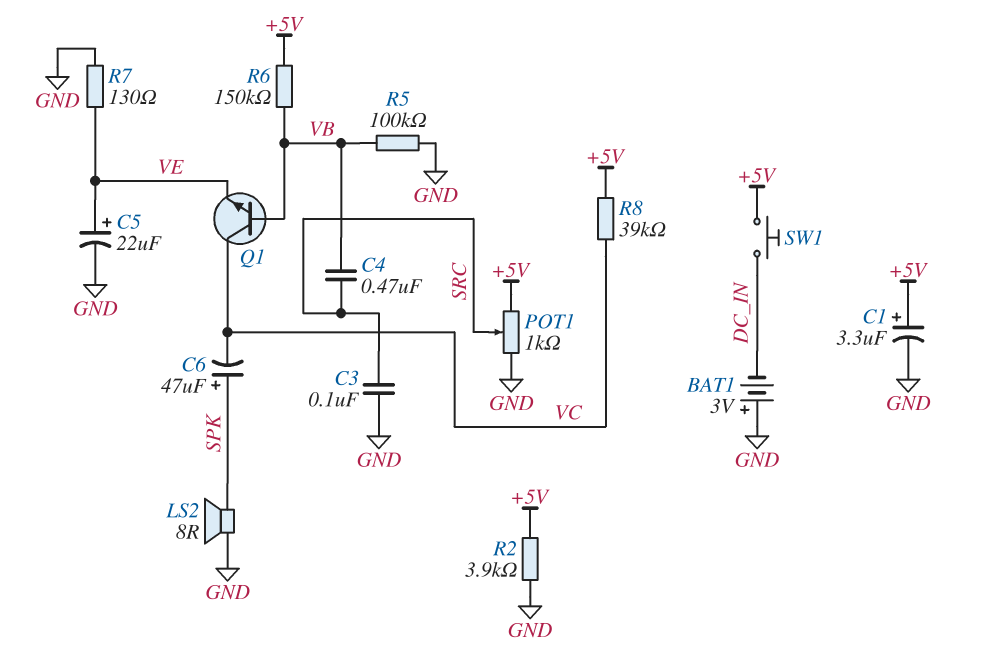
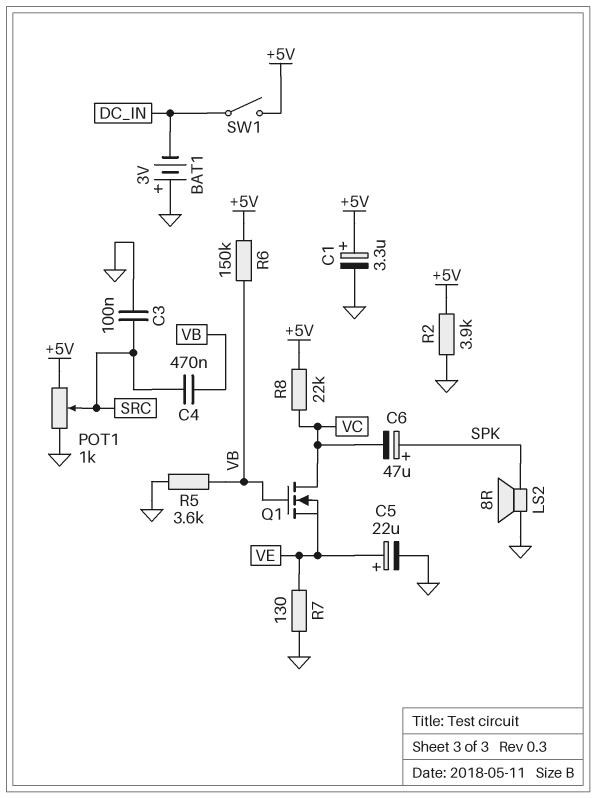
Q1: NPN (B VB, C VC, E VE) -> NMOS (G VB, D VC, S VE)
R5: 100k (GND, VB) -> 3.6k (GND, VB)
R8: 39k (+5V, VC) -> 22k (+5V, VC)
SW1: button (+5V, DC_IN) -> switch (+5V, DC_IN)

